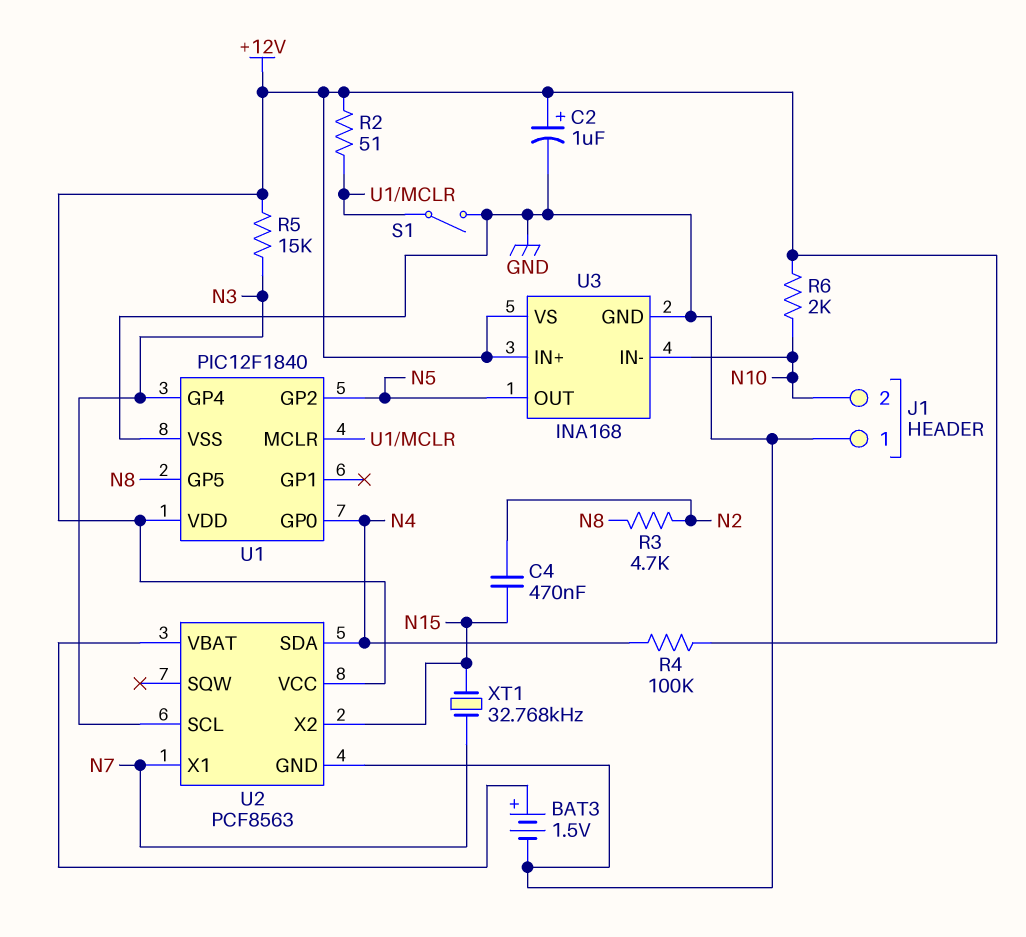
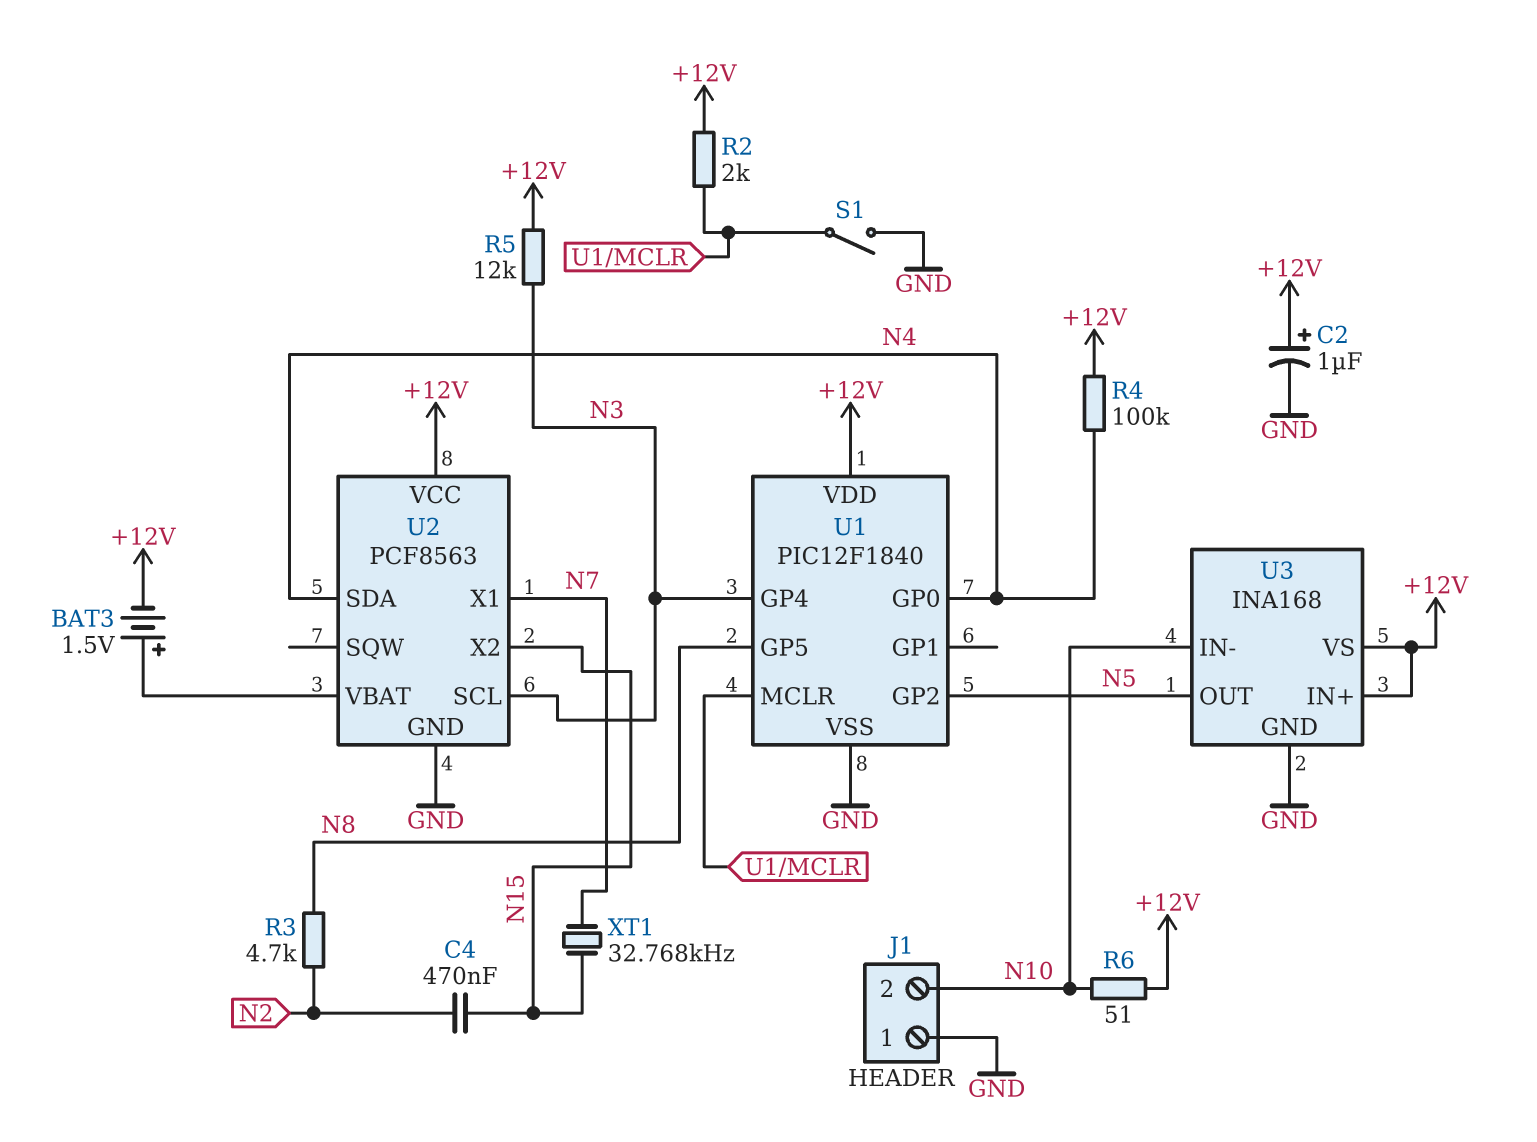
BAT3: 1.5V (plus U2/VBAT, minus GND) -> 1.5V (plus U2/VBAT, minus +12V)
R2: 51 (+12V, U1/MCLR) -> 2k (+12V, U1/MCLR)
R5: 15k (+12V, N3) -> 12k (+12V, N3)
R6: 2k (+12V, N10) -> 51 (+12V, N10)

